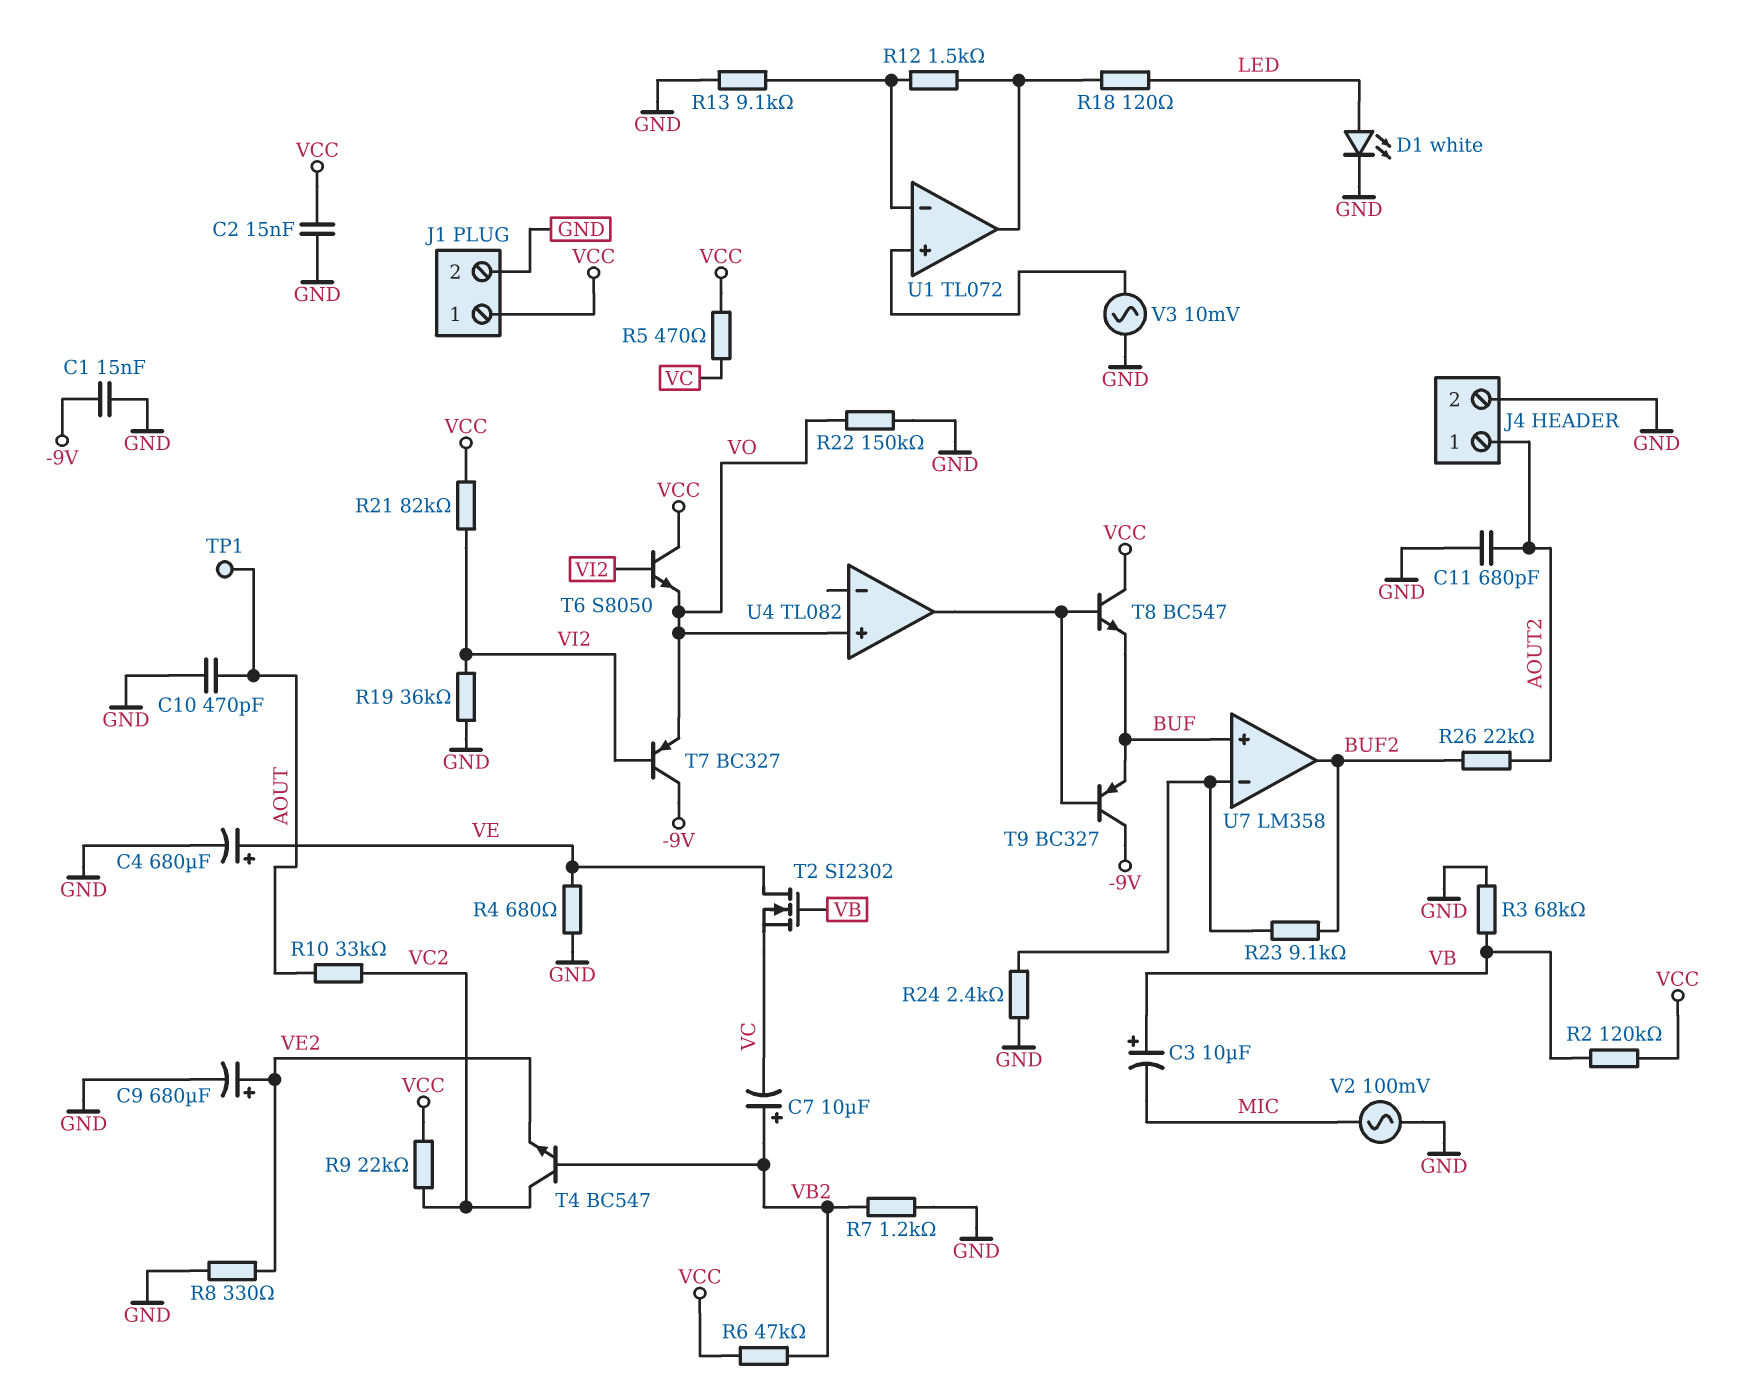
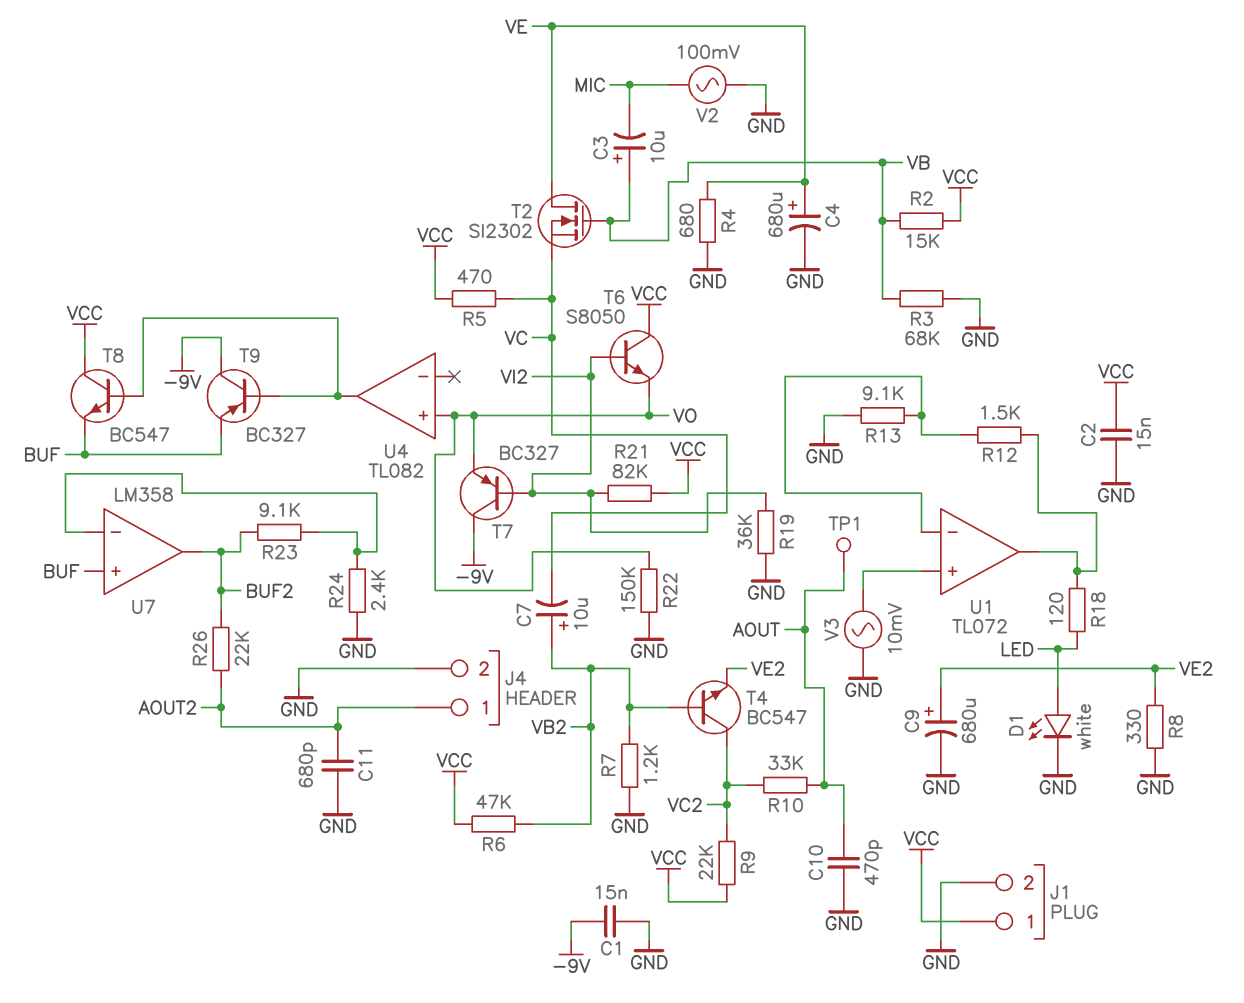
R2: 120k (VB, VCC) -> 15k (VB, VCC)

